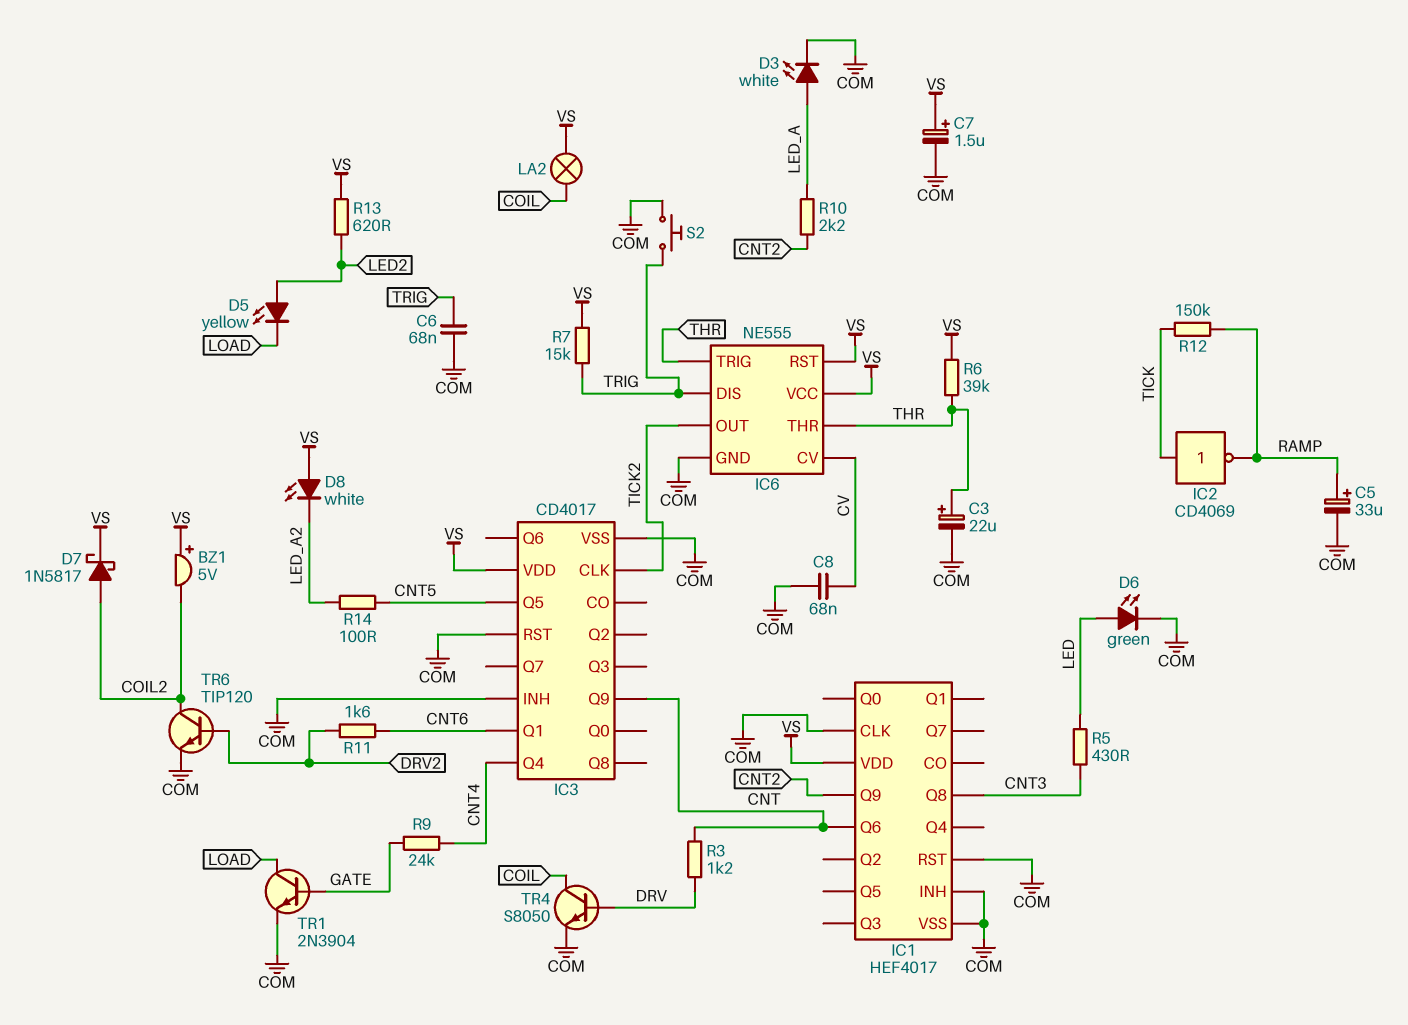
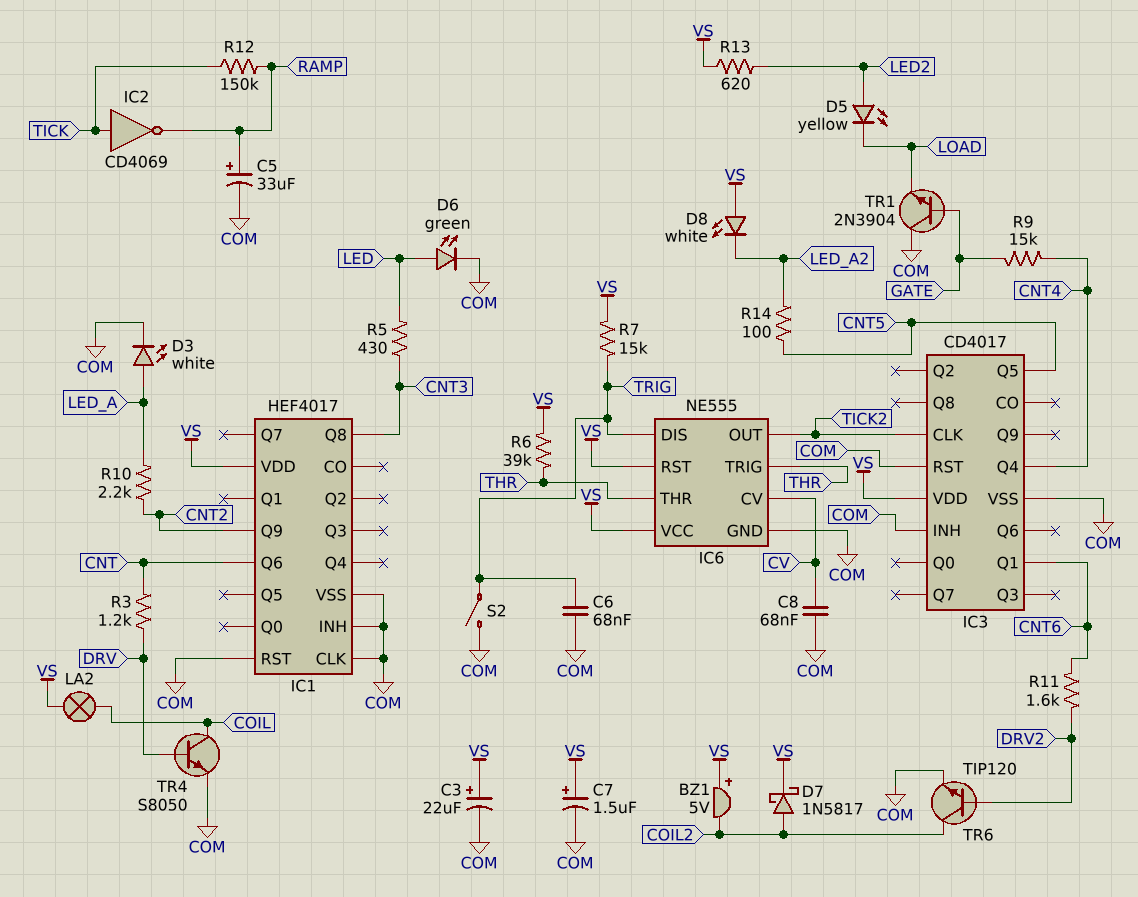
C3: 22uF (plus THR, minus COM) -> 22uF (plus VS, minus COM)
IC3 pin Q9: CNT -> none
R9: 24k (CNT4, GATE) -> 15k (CNT4, GATE)
S2: button (COM, TRIG) -> switch (COM, TRIG)
TR1: NPN 2N3904 (B GATE, C LOAD, E COM) -> NPN 2N3904 (B GATE, C COM, E LOAD)

